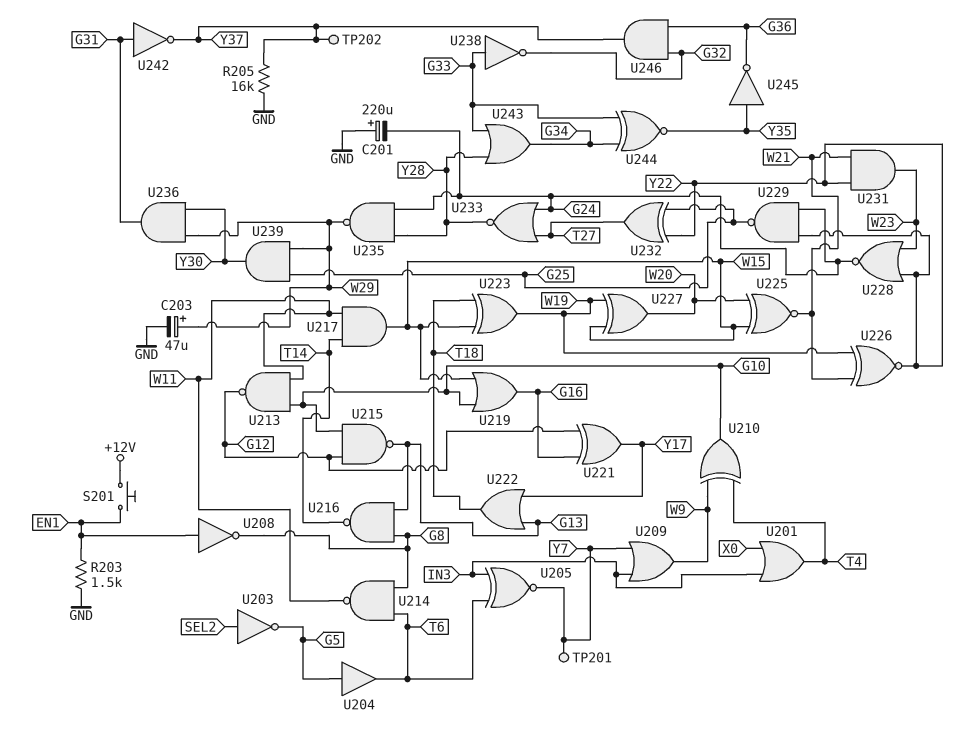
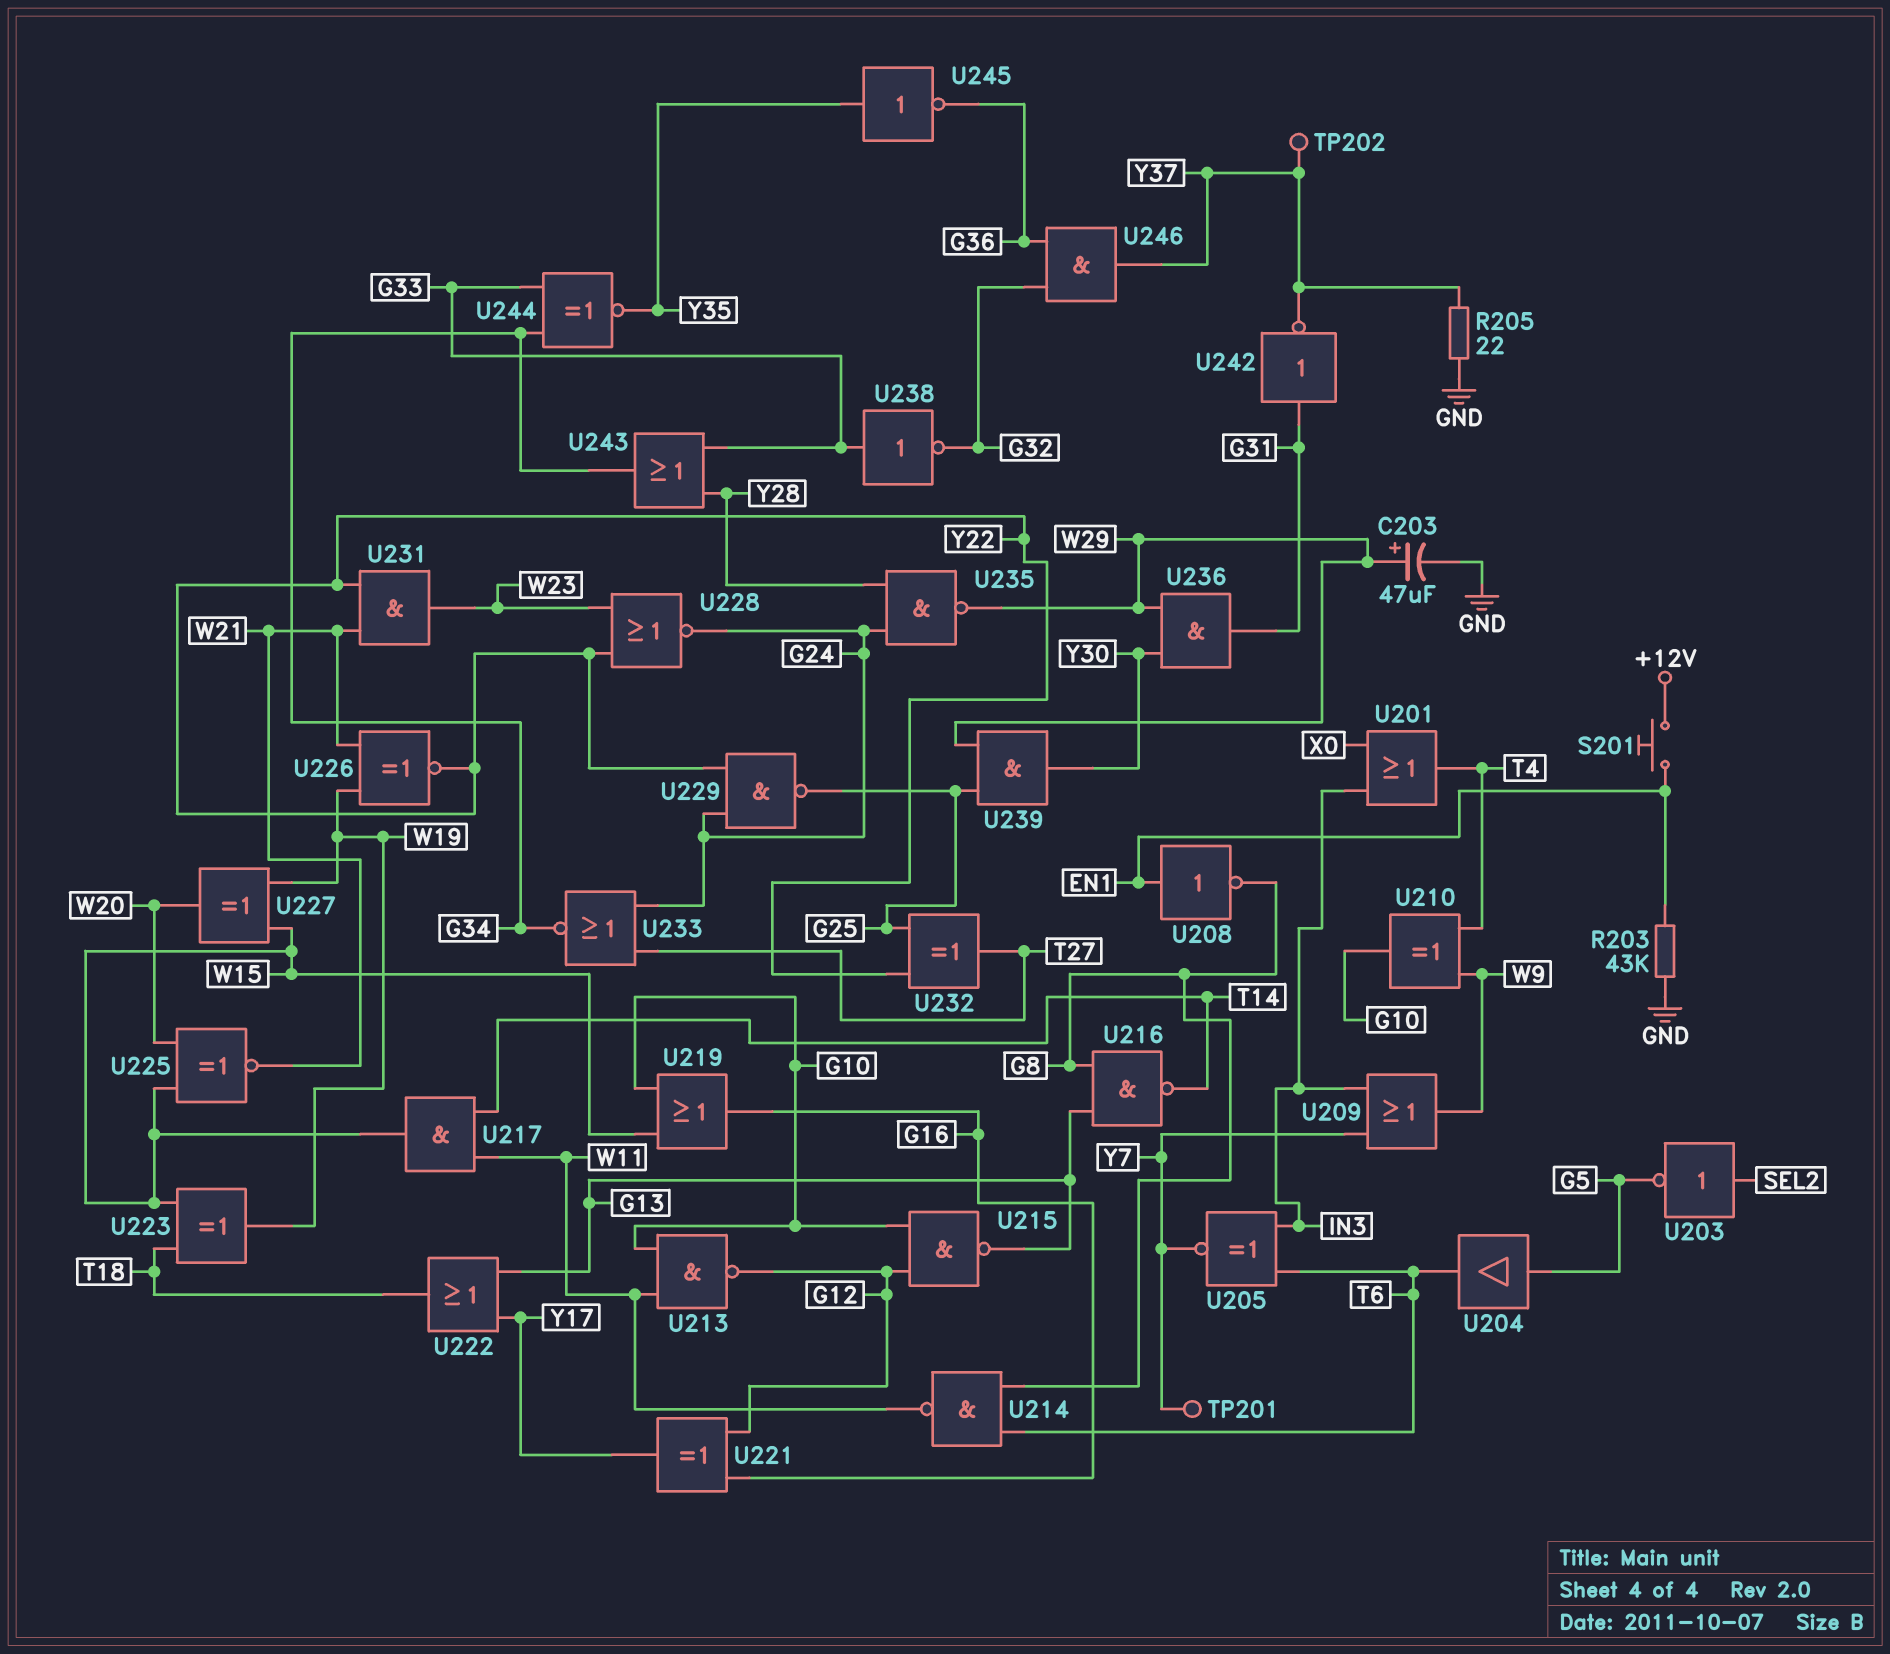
C201: 220uF (plus GND, minus G24) -> none
R203: 1.5k (EN1, GND) -> 43k (EN1, GND)
R205: 16k (GND, Y37) -> 22 (GND, Y37)
U233: NOR (in G24, in T27, out Y28) -> NOR (in G24, in T27, out G34)

